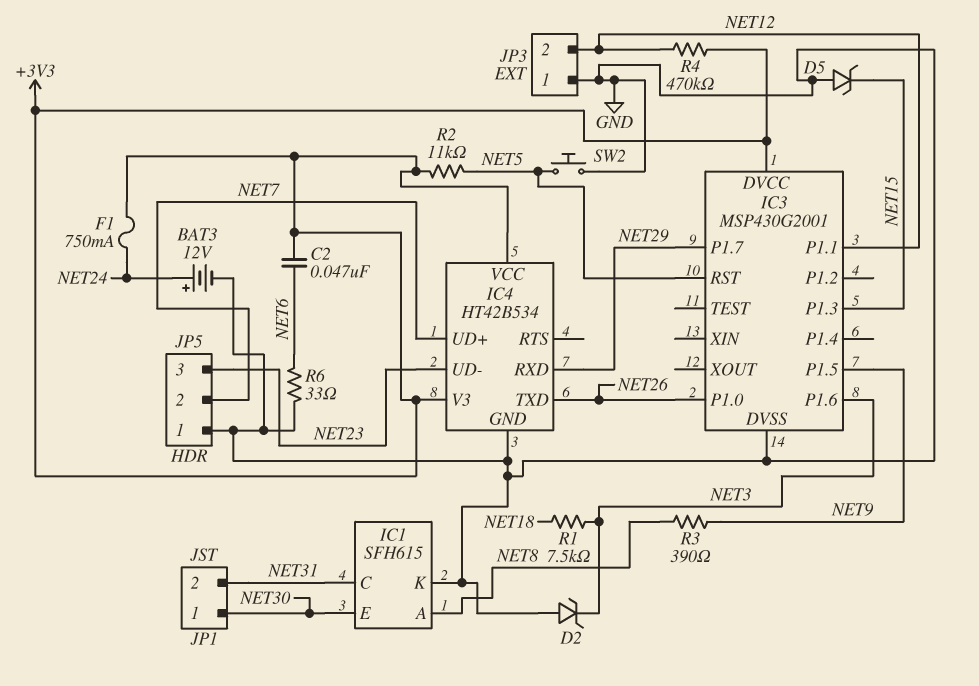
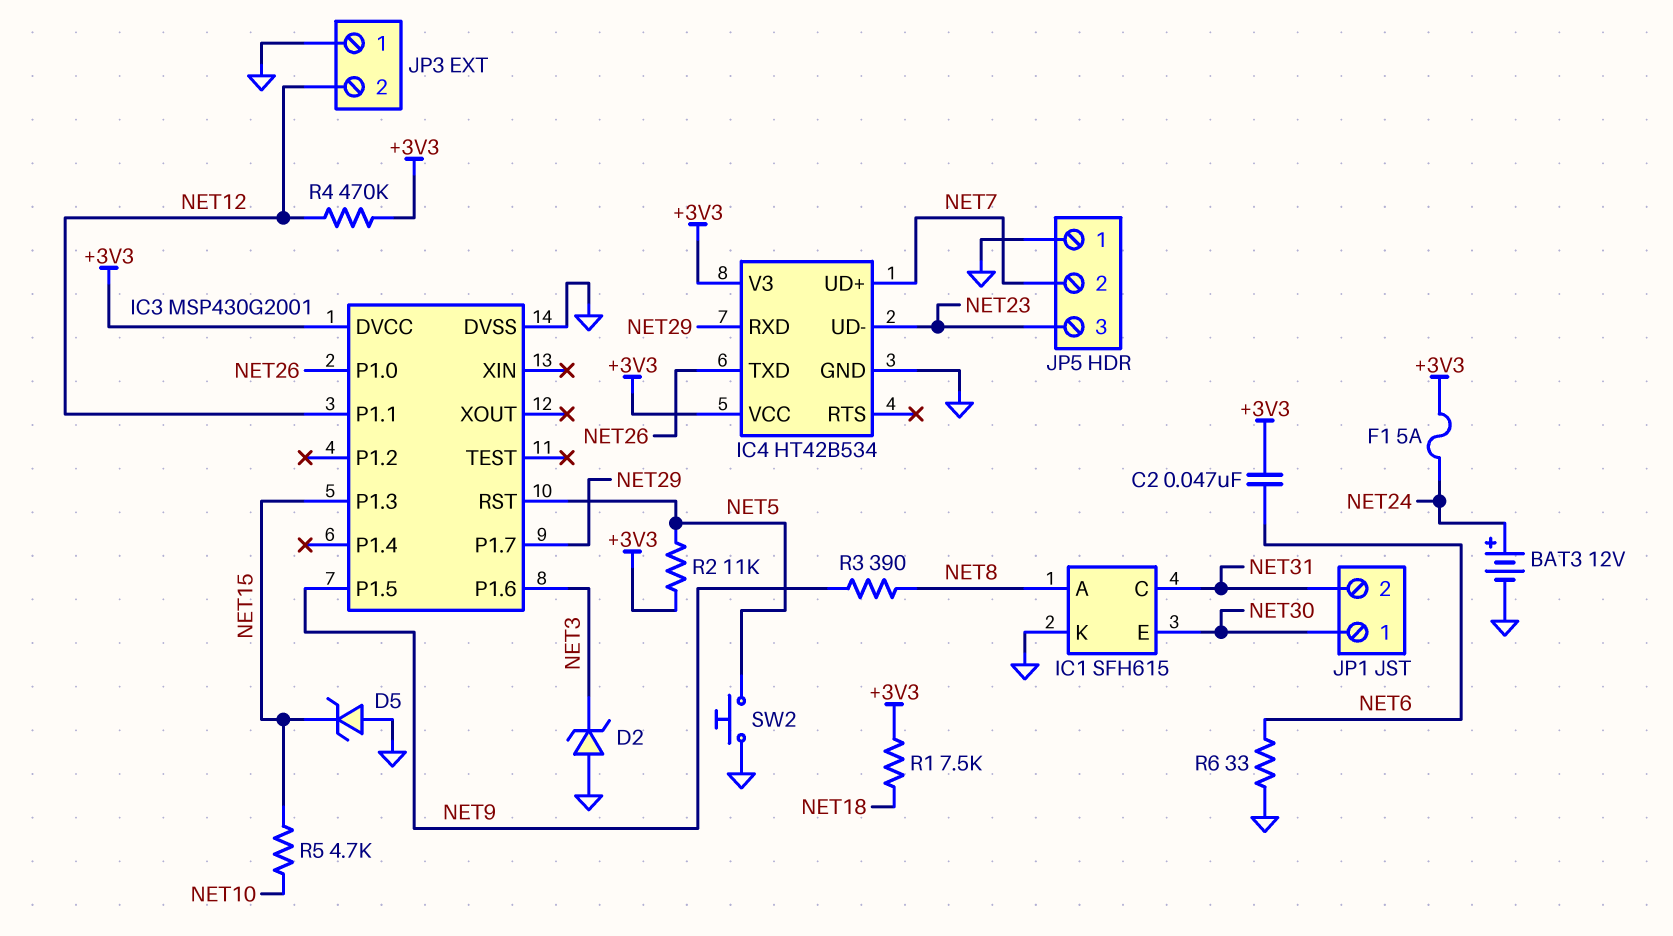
F1: 750mA (+3V3, NET24) -> 5A (+3V3, NET24)
R1: 7.5k (NET3, NET18) -> 7.5k (+3V3, NET18)
R5: none -> 4.7k (NET10, NET15)

